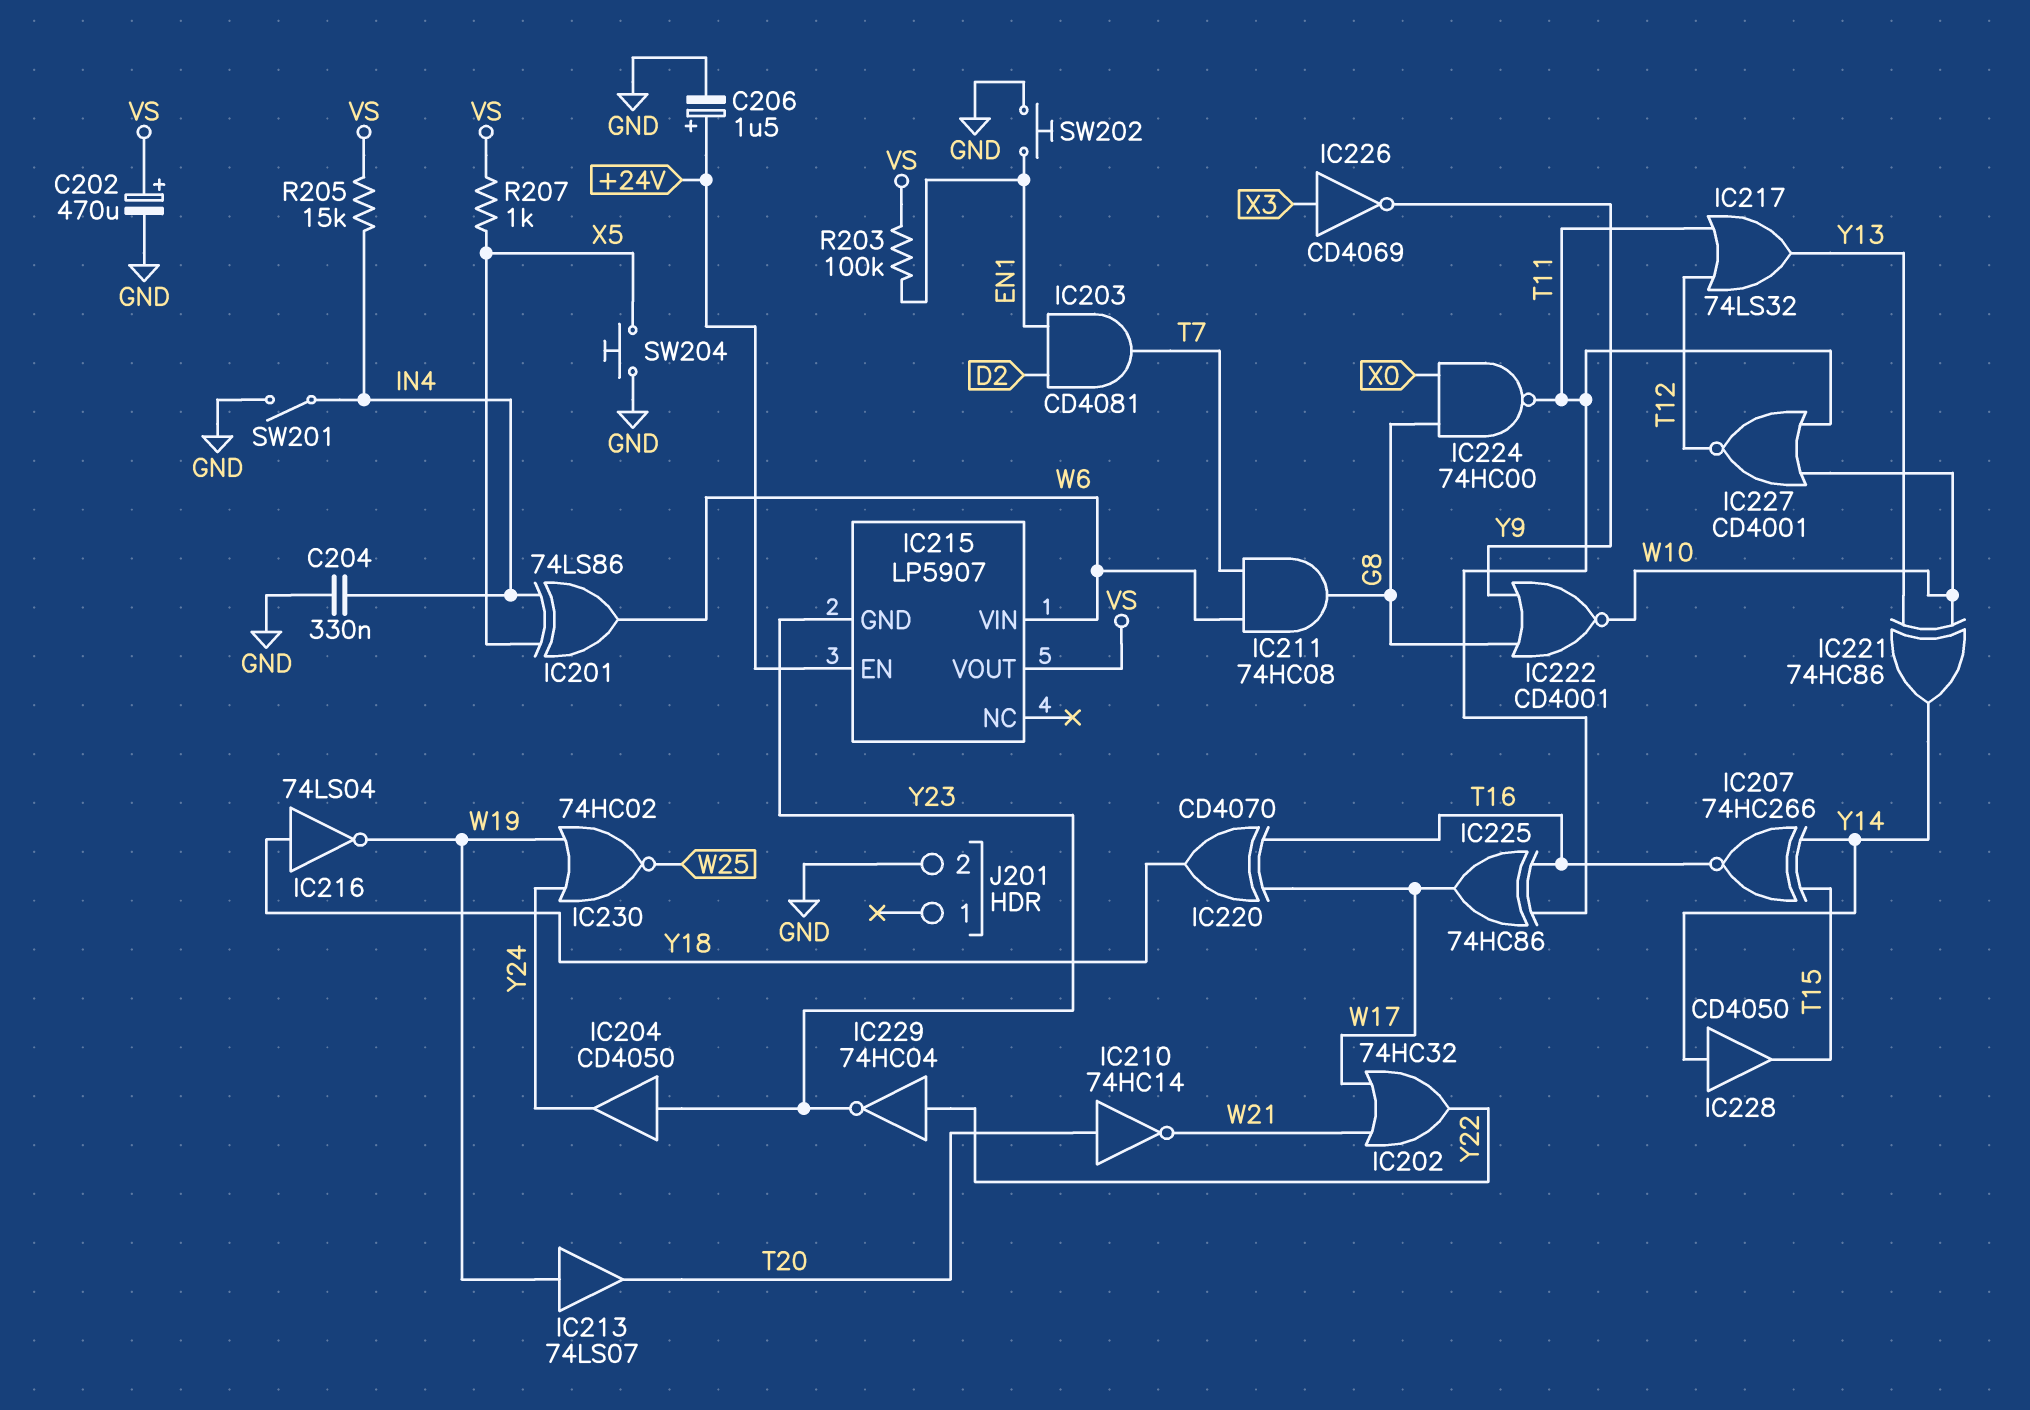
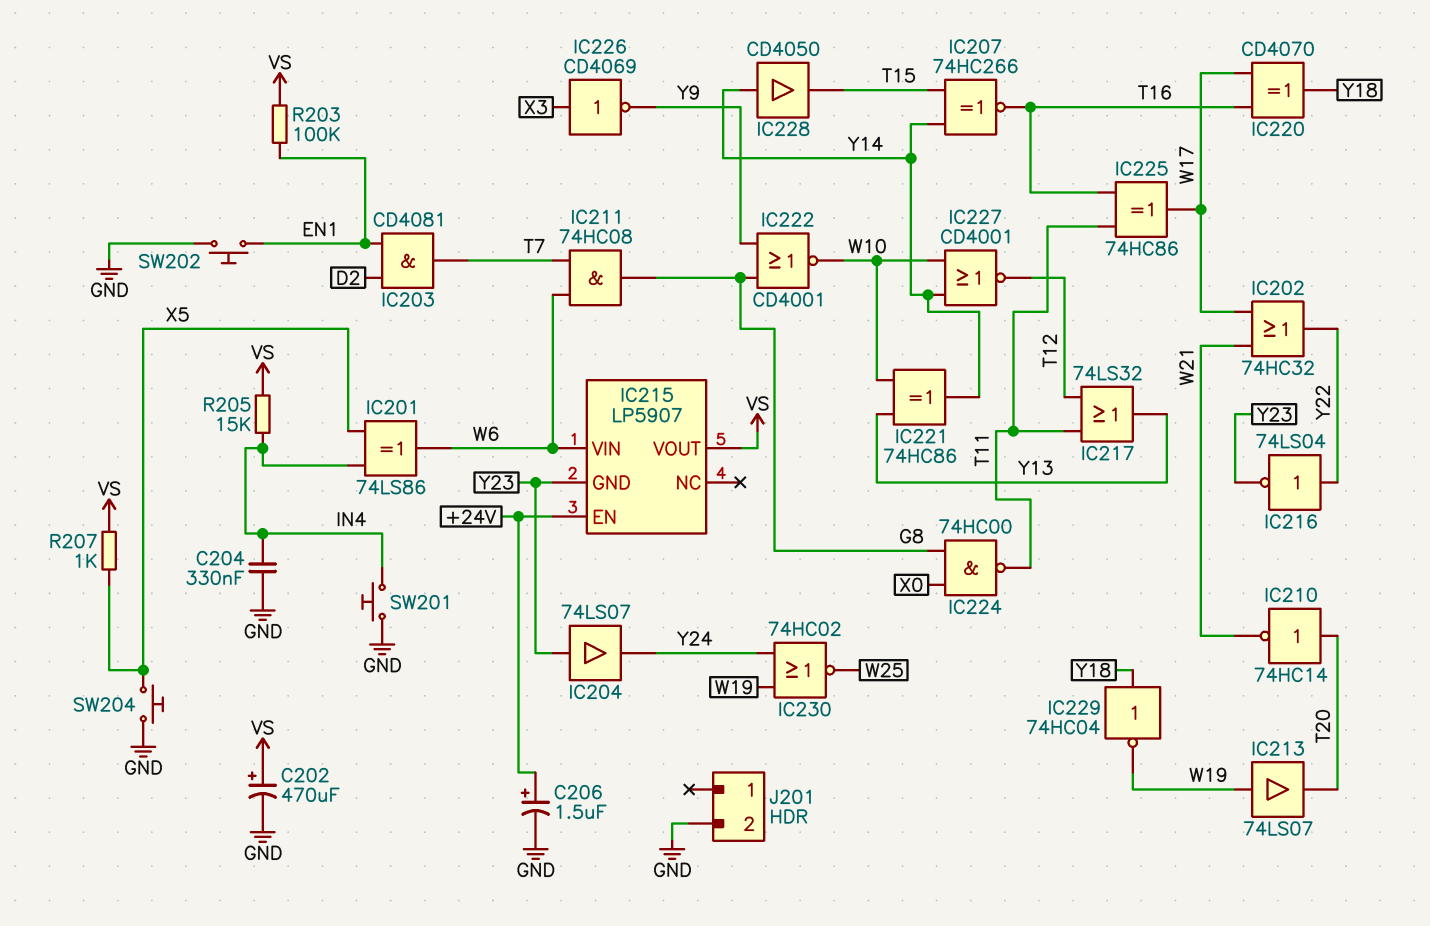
IC204: buffer CD4050 (in Y23, out Y24) -> buffer 74LS07 (in Y23, out Y24)
IC216: NOT 74LS04 (in Y18, out W19) -> NOT 74LS04 (in Y22, out Y23)
IC227: NOR CD4001 (in T11, in W10, out T12) -> NOR CD4001 (in W10, in Y14, out T12)
IC229: NOT 74HC04 (in Y22, out Y23) -> NOT 74HC04 (in Y18, out W19)
SW201: switch (GND, IN4) -> button (GND, IN4)

